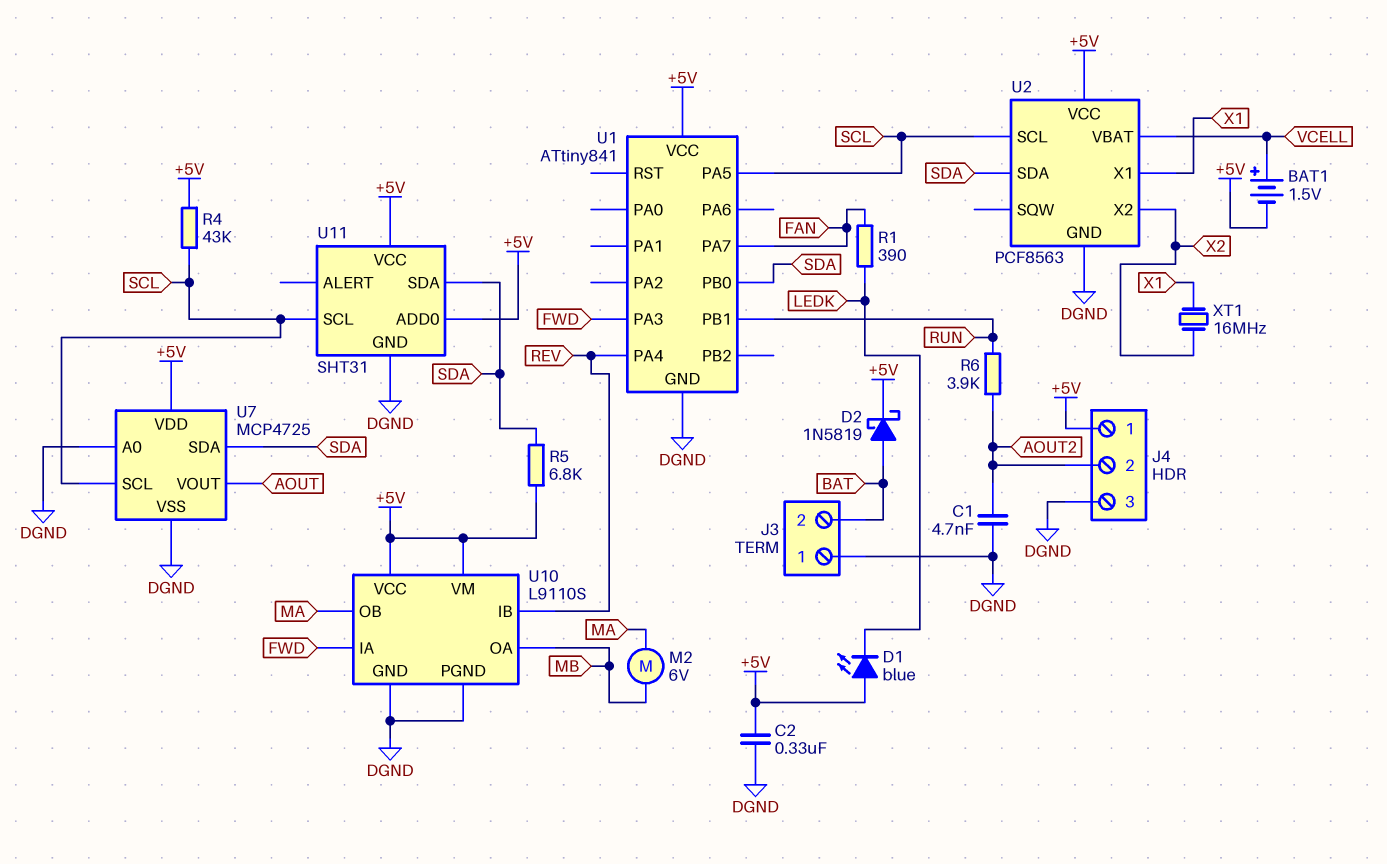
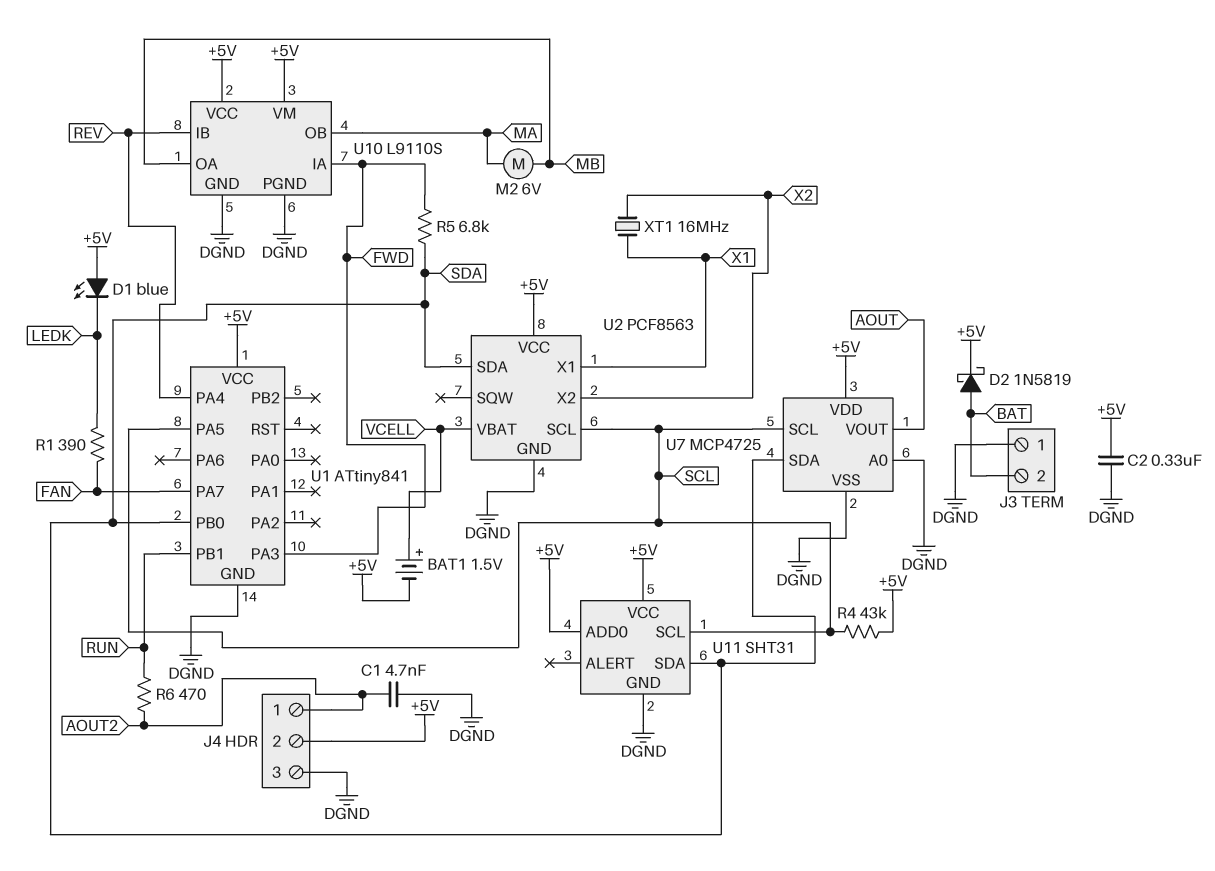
J4 pin 1: +5V -> AOUT2
J4 pin 2: AOUT2 -> +5V
R5: 6.8k (+5V, SDA) -> 6.8k (FWD, SDA)
R6: 3.9k (AOUT2, RUN) -> 470 (AOUT2, RUN)

